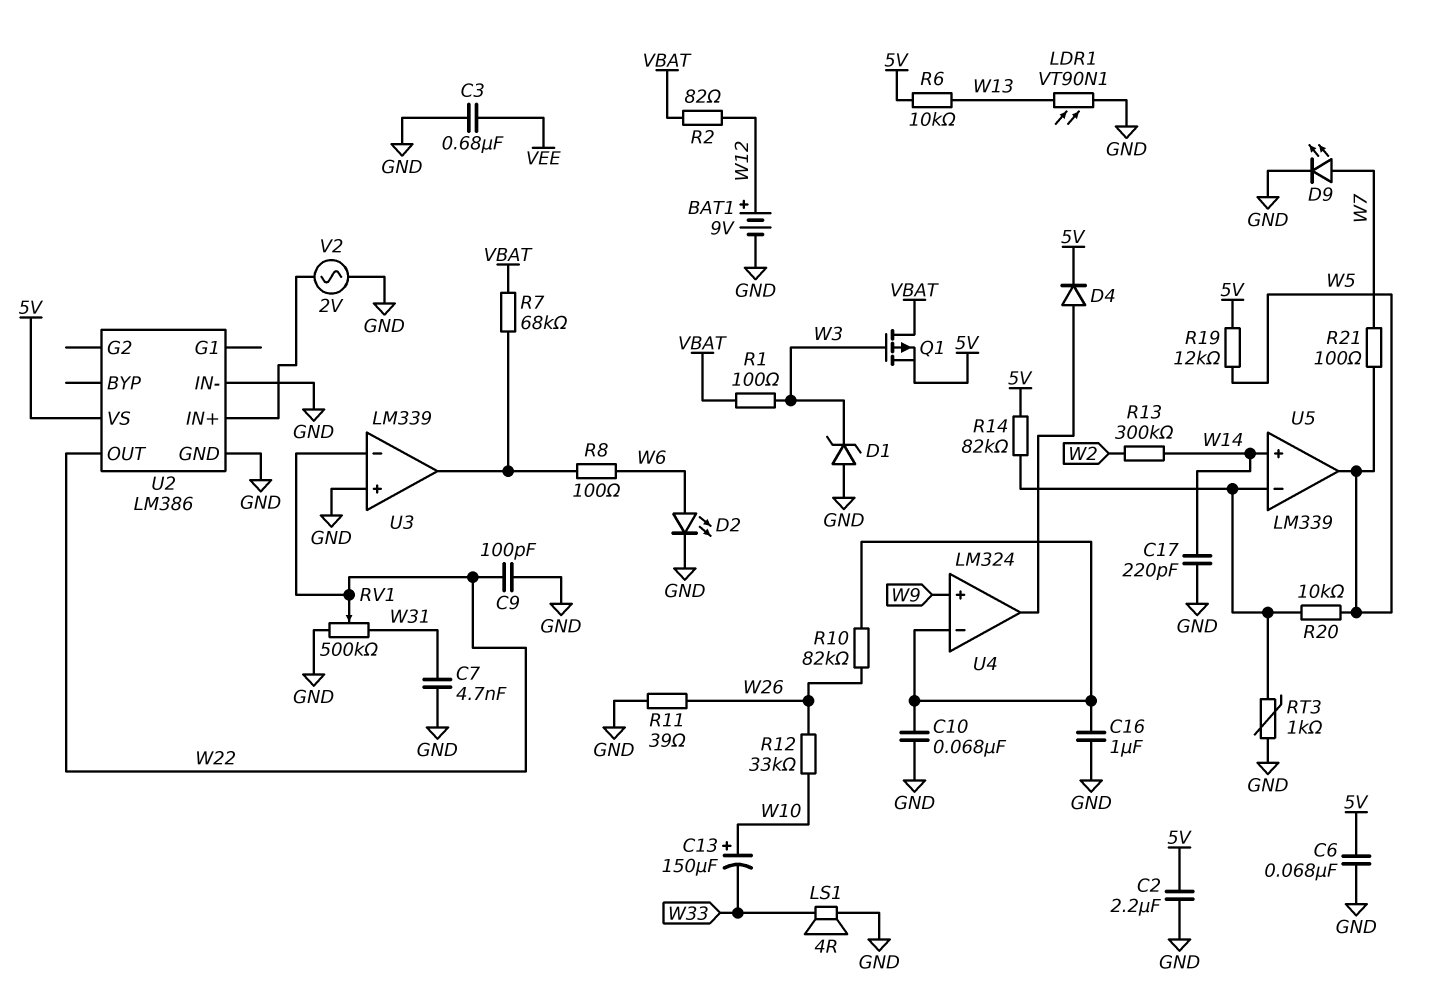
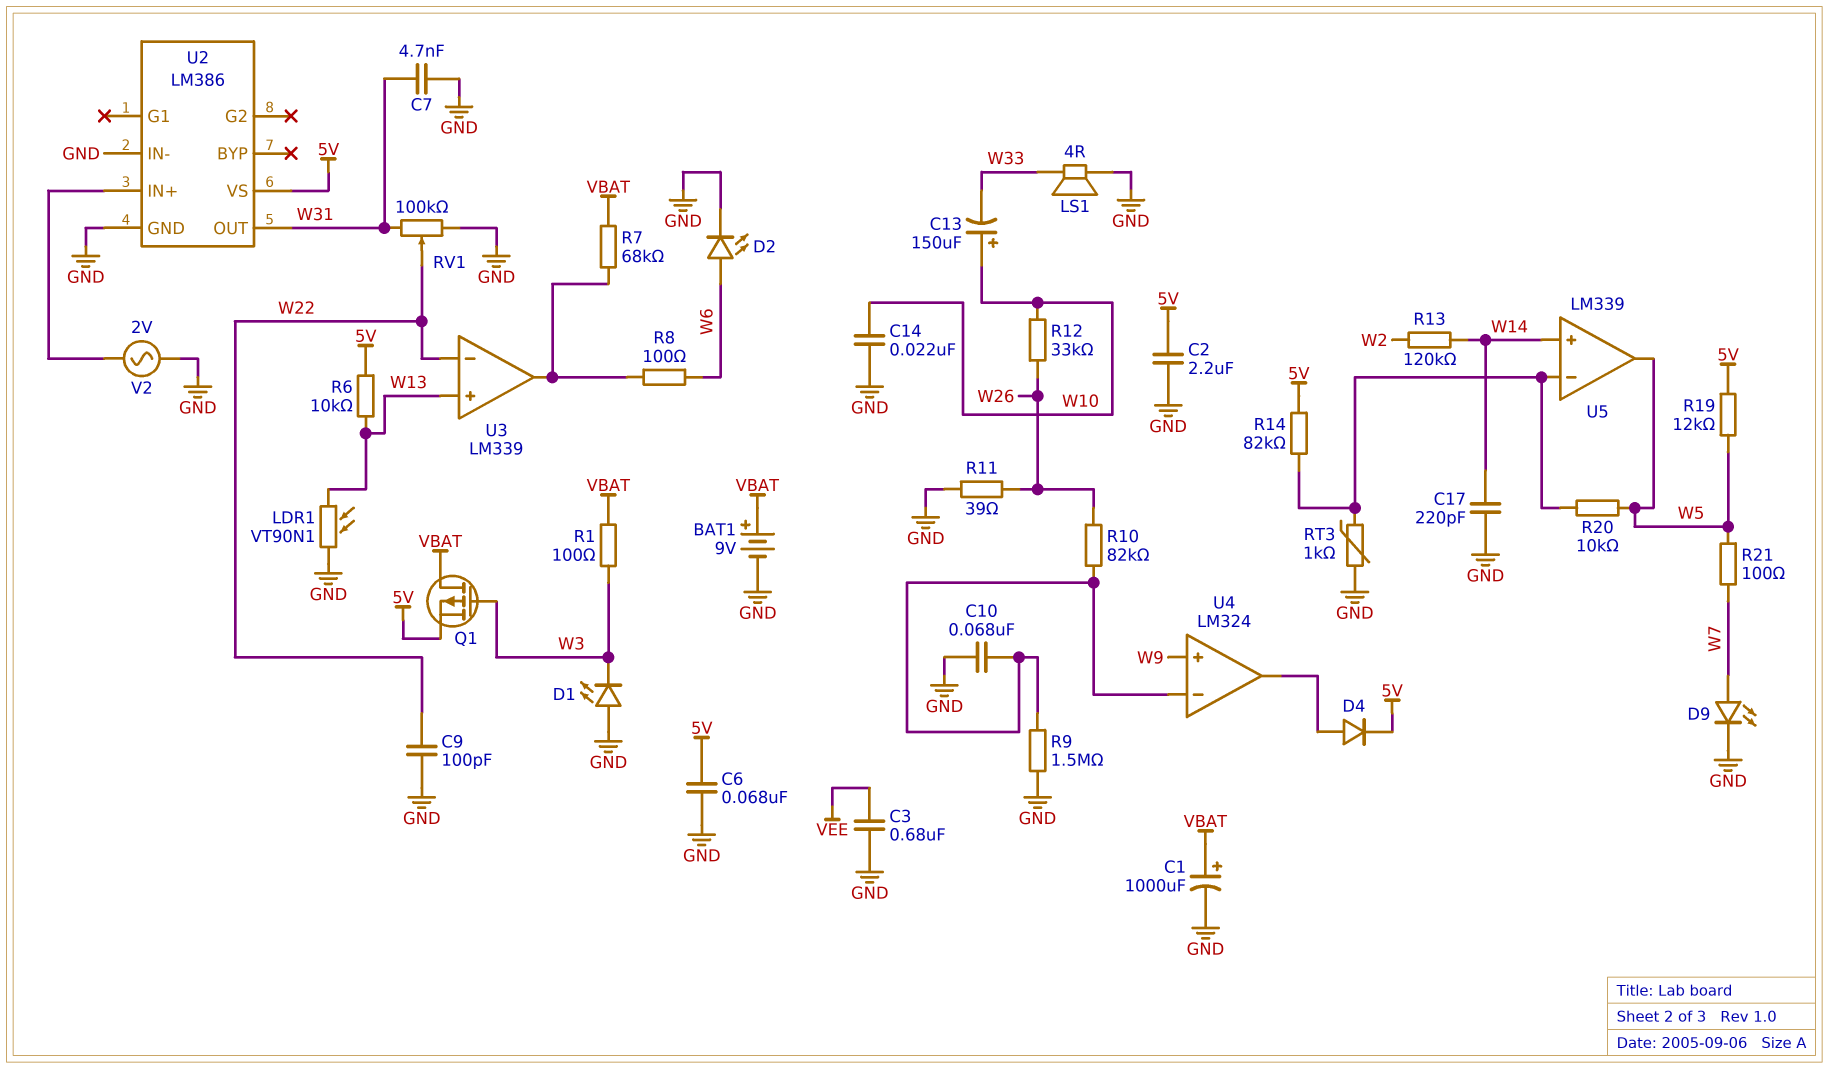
BAT1: 9V (plus W12, minus GND) -> 9V (plus VBAT, minus GND)
C1: none -> 1000uF (plus VBAT, minus GND)
C14: none -> 22nF (GND, W10)
C16: 1uF (GND, U4/in-) -> none
D1: zener (A GND, K W3) -> LED (A GND, K W3)
R2: 82 (VBAT, W12) -> none
R9: none -> 1.5M (GND, U4/in-)
R13: 300k (W2, W14) -> 120k (W2, W14)
RV1: 500k (GND, W31, wiper W22) -> 100k (GND, W31, wiper W22)
U2 pin OUT: W22 -> W31
U3 pin in+: GND -> W13

